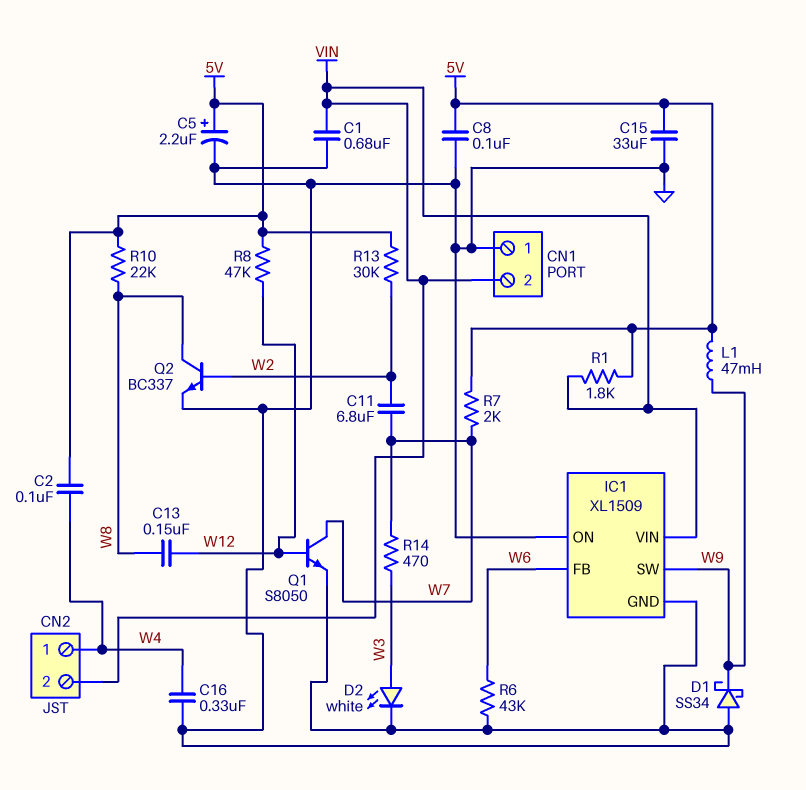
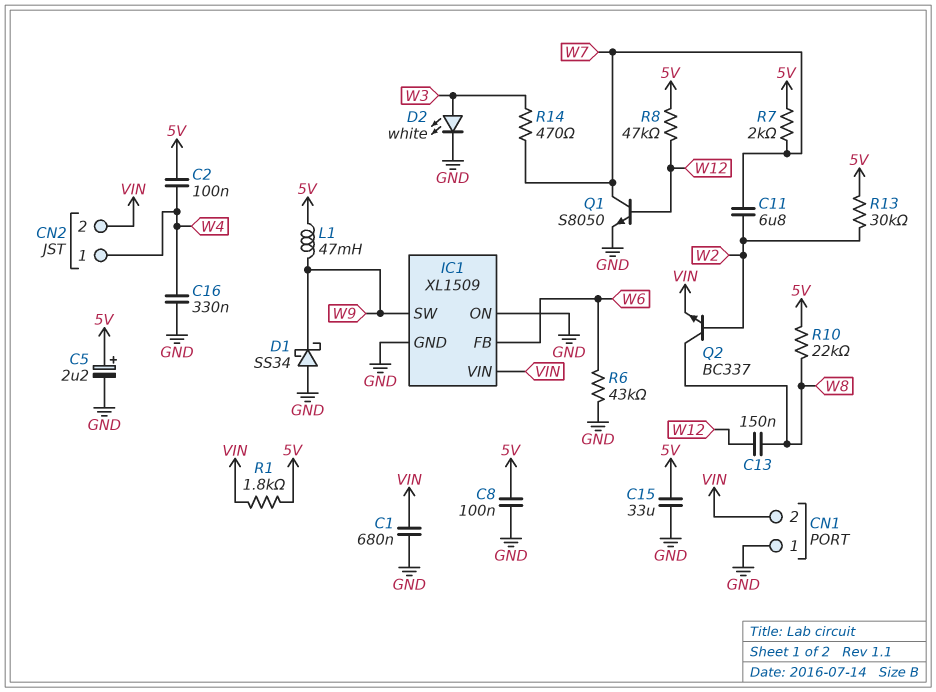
Q2: NPN BC337 (B W2, C W8, E GND) -> NPN BC337 (B W2, C W8, E VIN)

